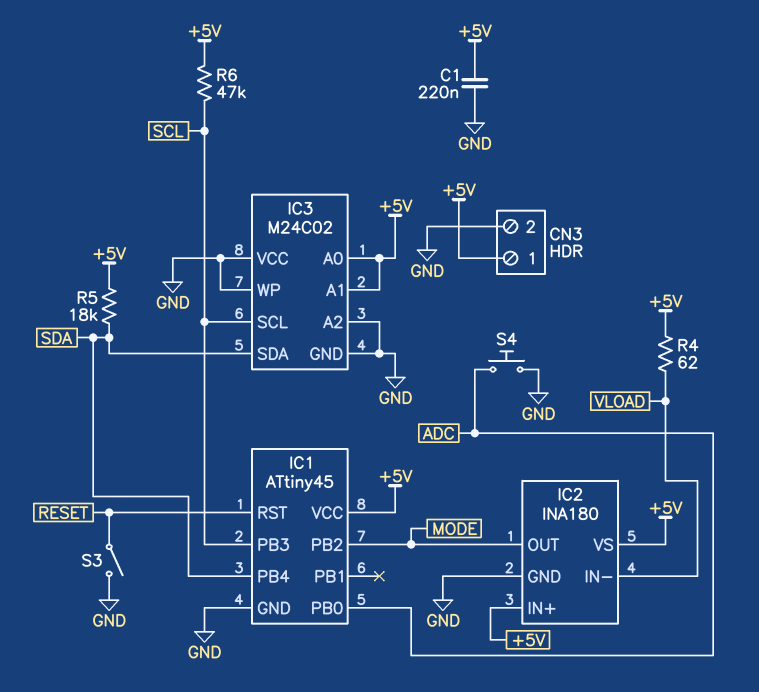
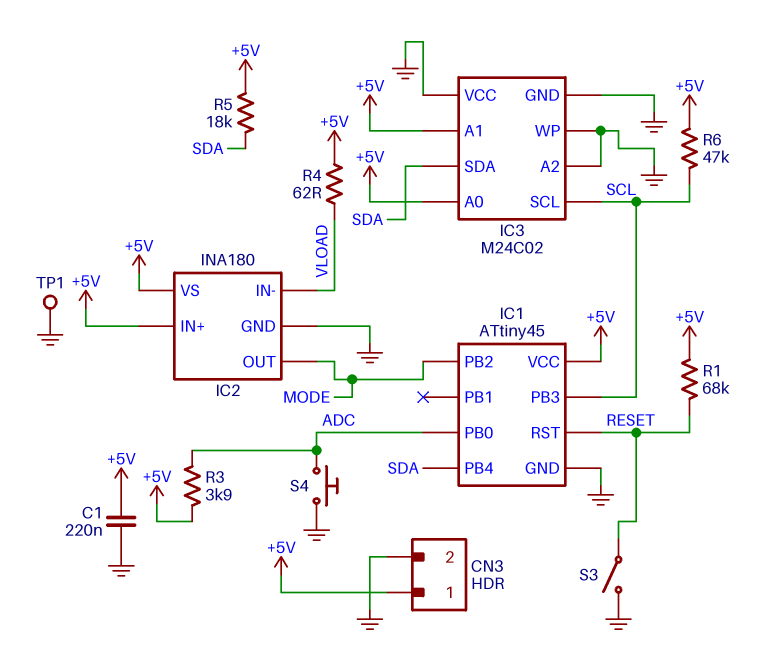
R1: none -> 68k (+5V, RESET)
R3: none -> 3.9k (+5V, ADC)
TP1: none -> test point (GND)

